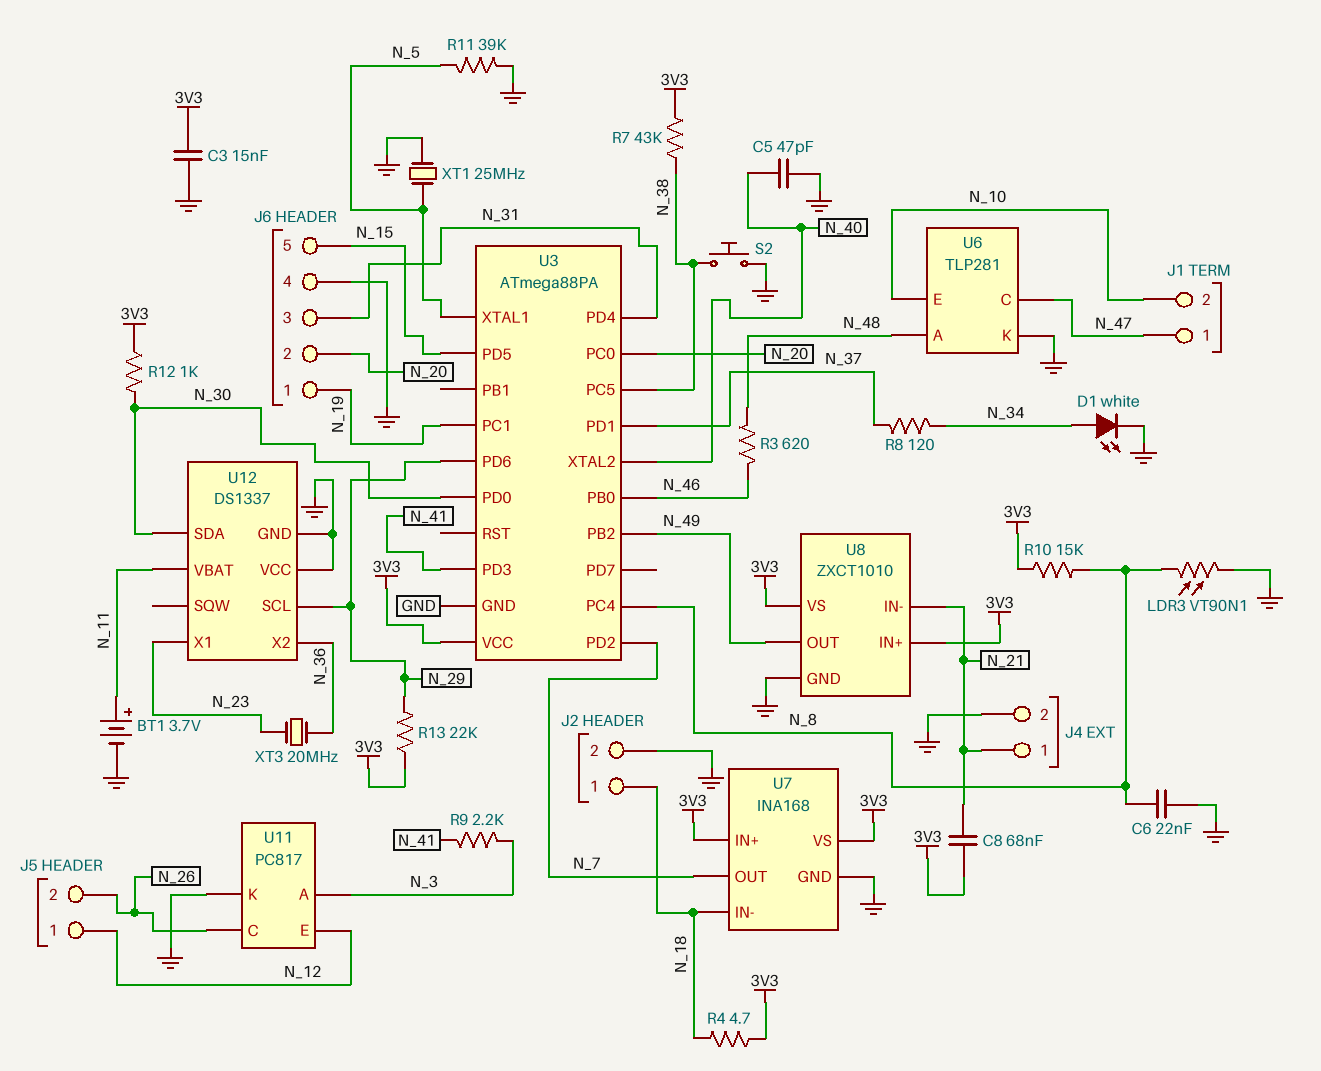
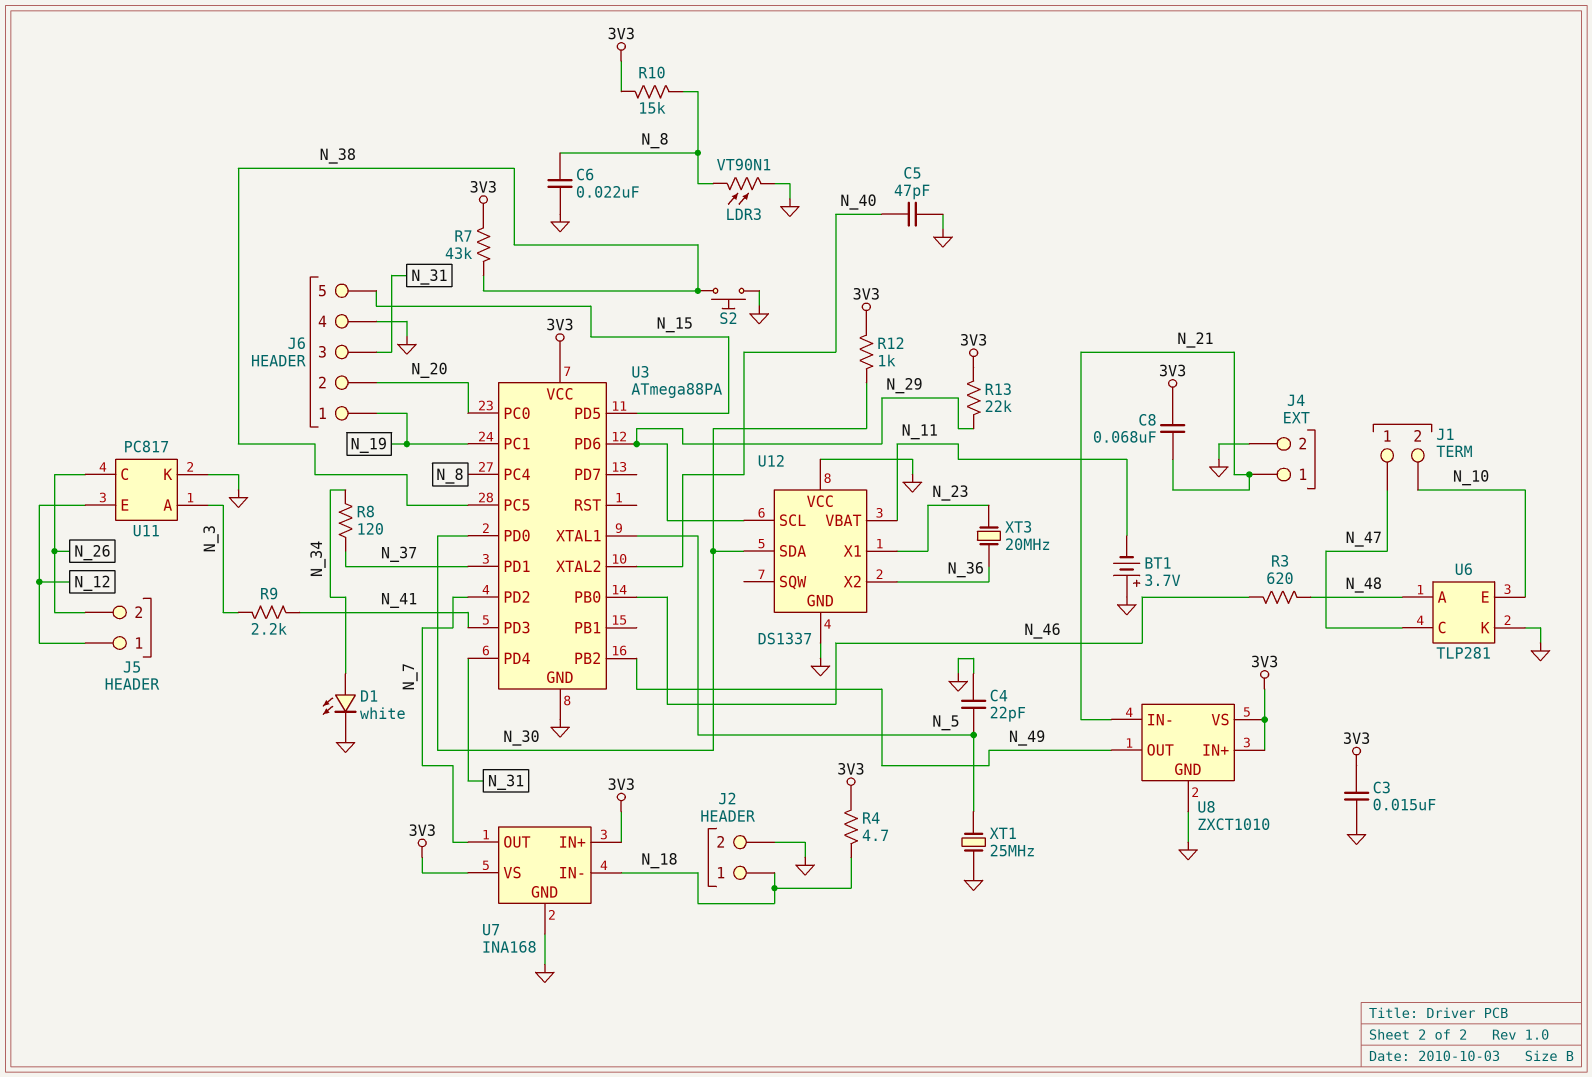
BT1: 3.7V (plus N_11, minus GND) -> 3.7V (plus GND, minus N_11)
C4: none -> 22pF (GND, N_5)
R11: 39k (GND, N_5) -> none

